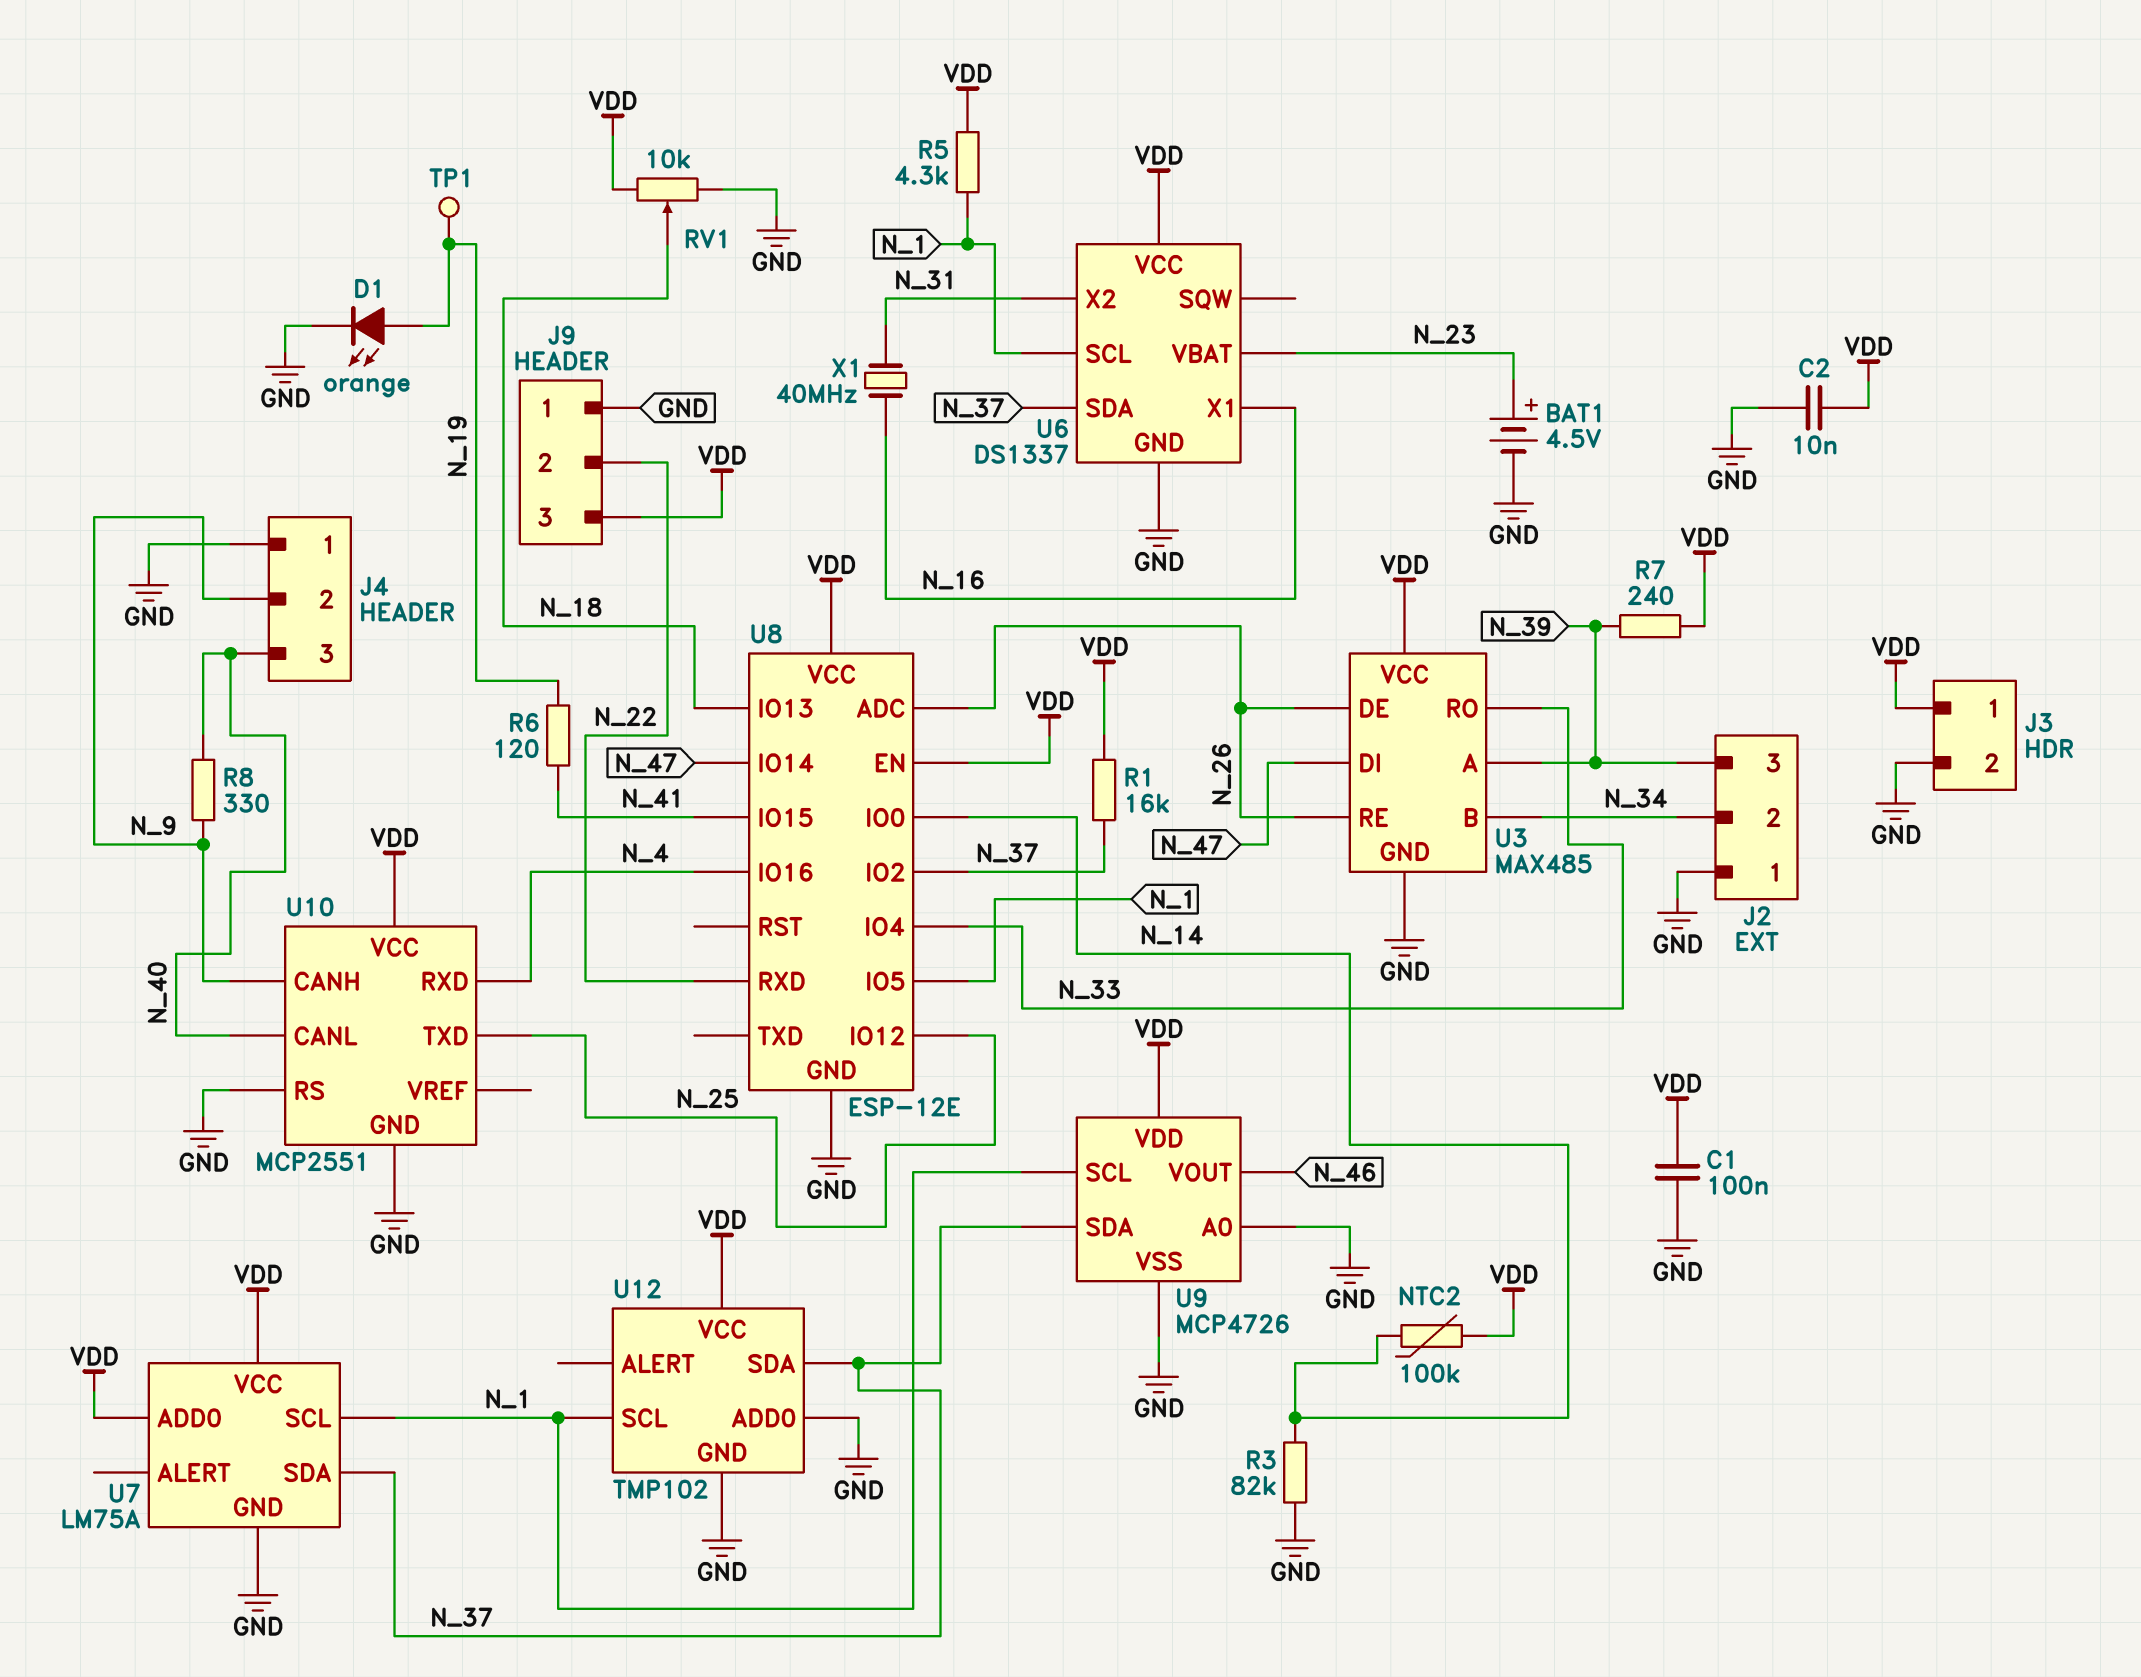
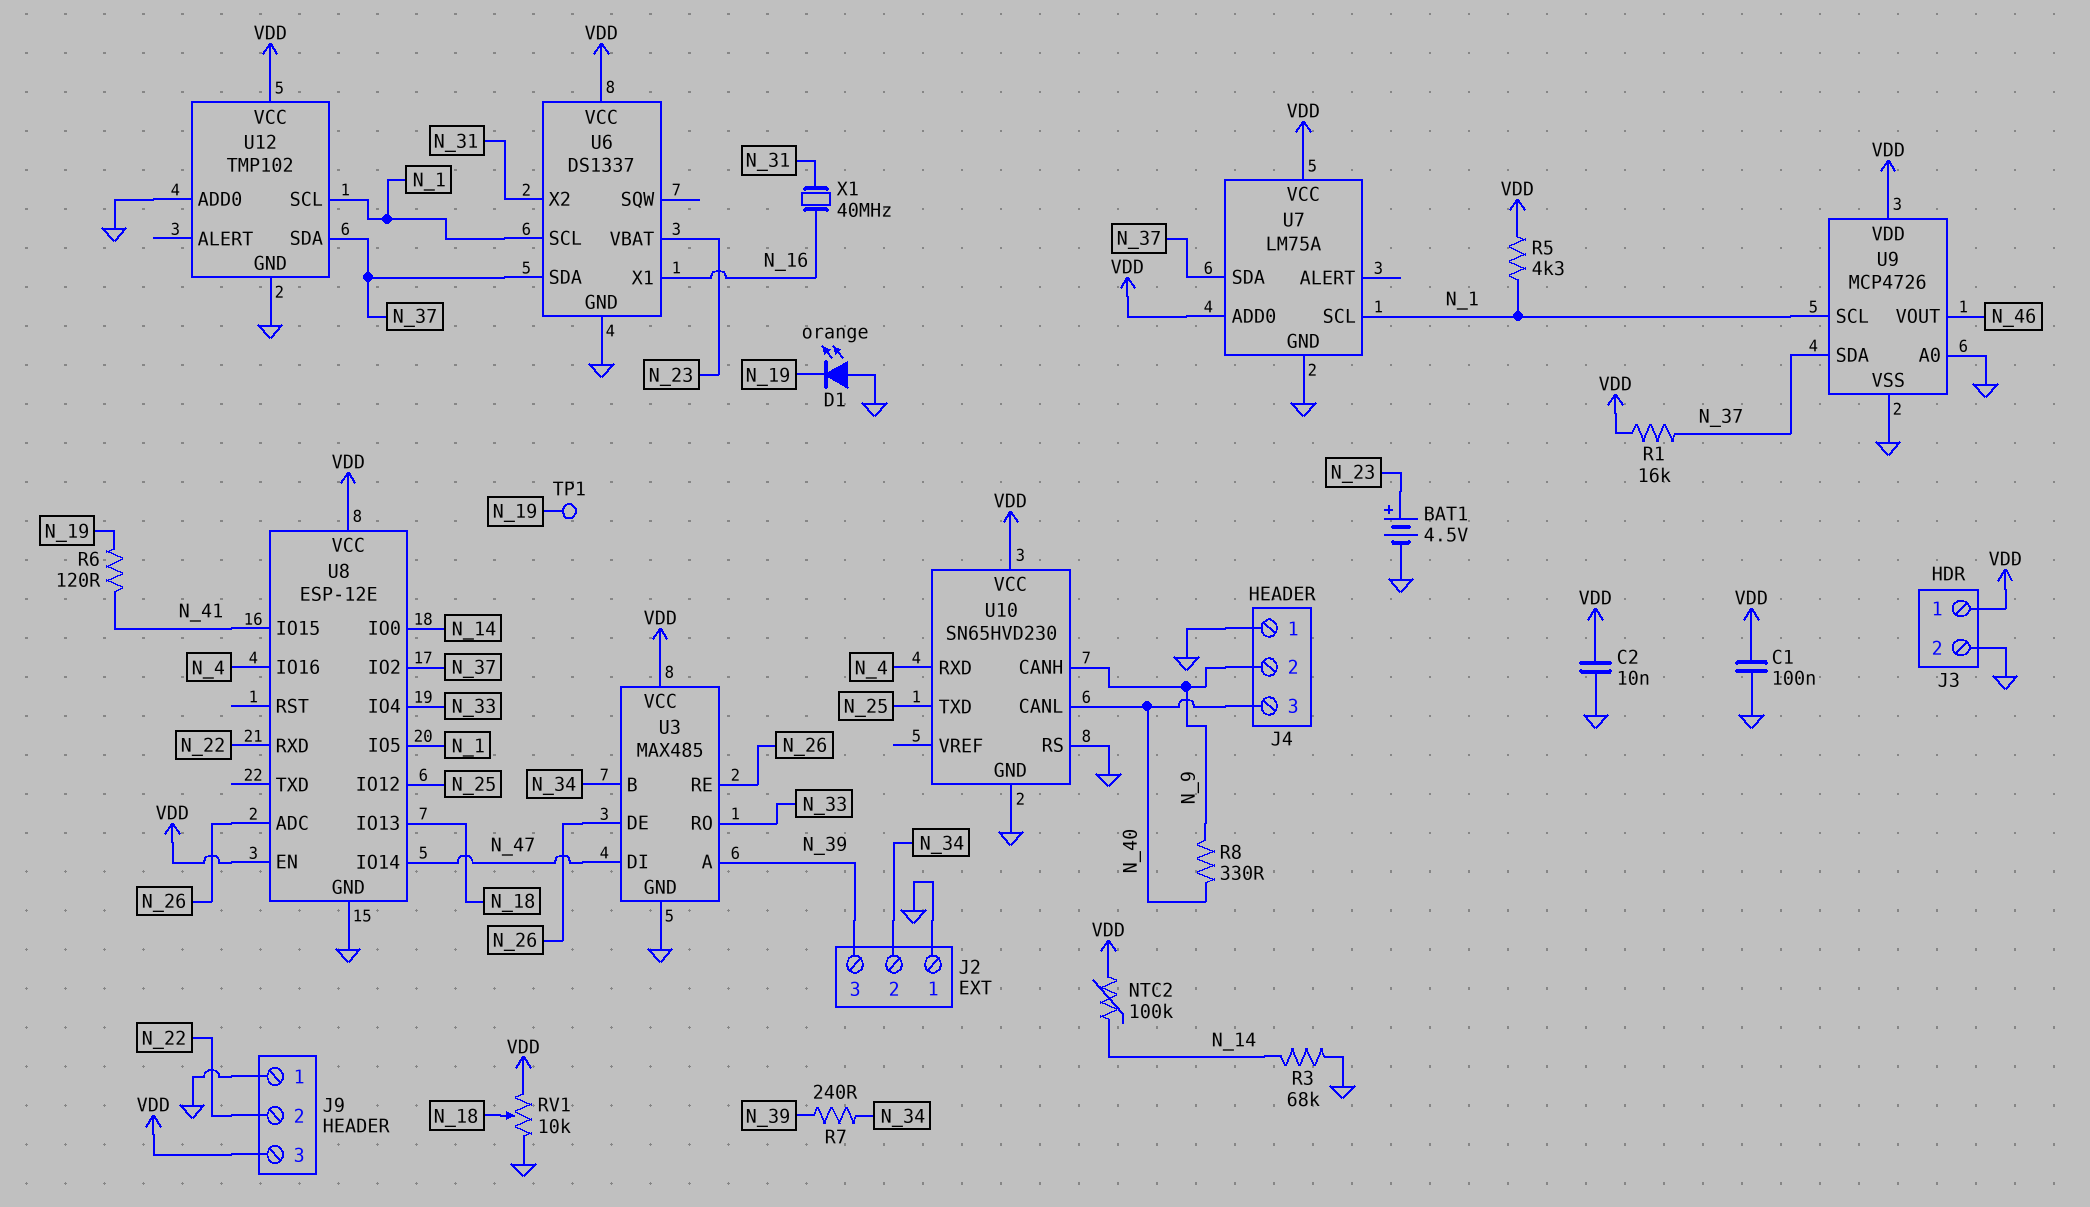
D1: LED orange (A N_19, K GND) -> LED orange (A GND, K N_19)
R3: 82k (GND, N_14) -> 68k (GND, N_14)
R7: 240 (N_39, VDD) -> 240 (N_34, N_39)
U10: MCP2551 -> SN65HVD230

